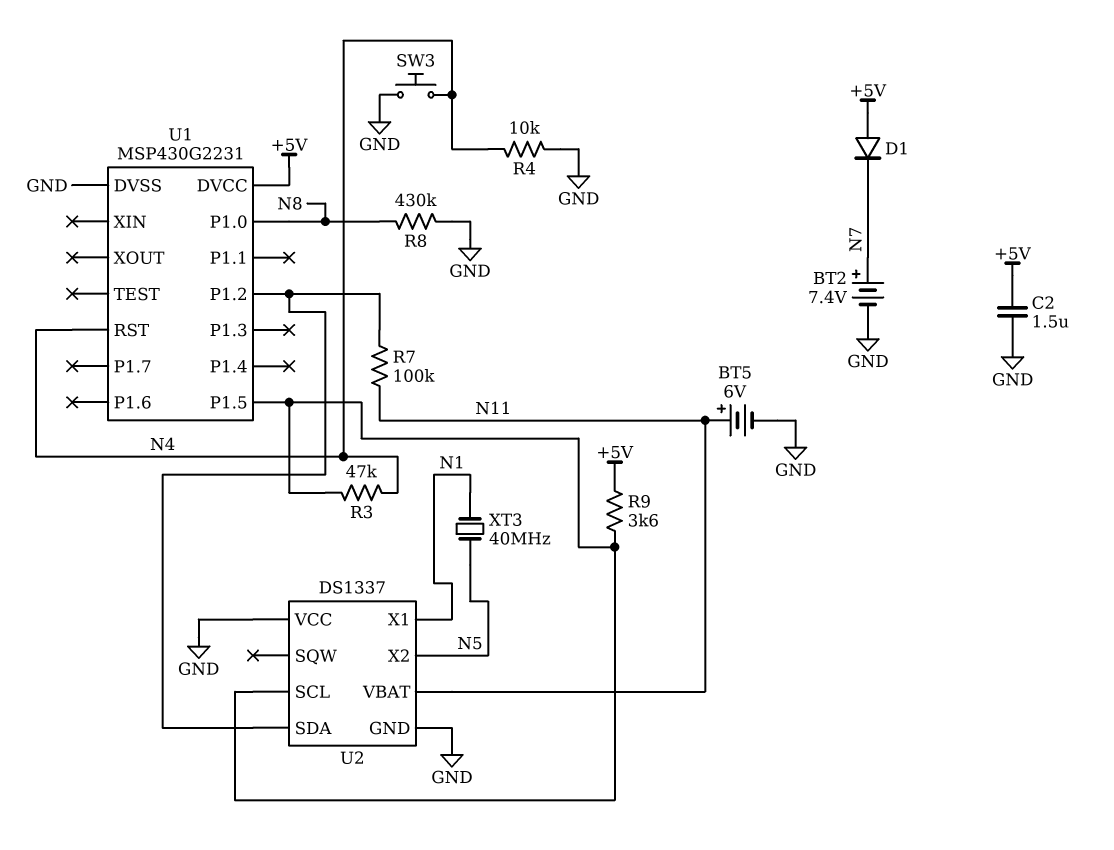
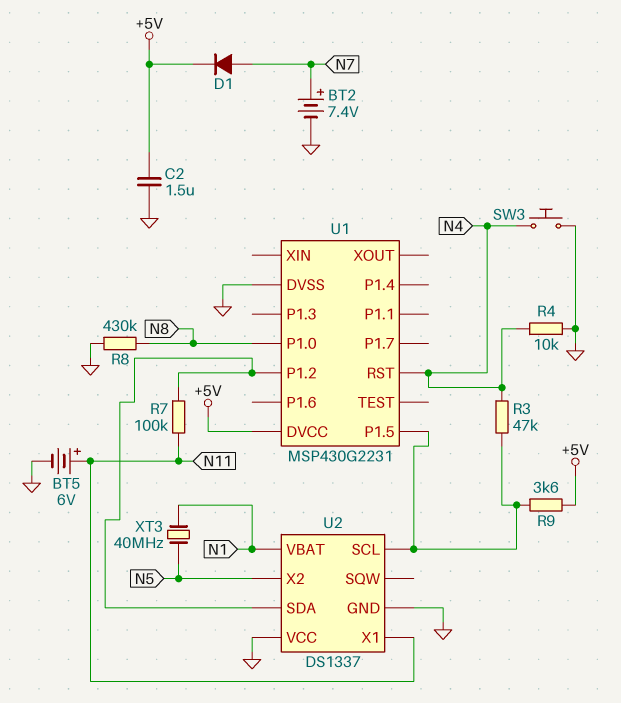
D1: diode (A +5V, K N7) -> diode (A N7, K +5V)
U2 pin VBAT: N11 -> N1
U2 pin X1: N1 -> N11

